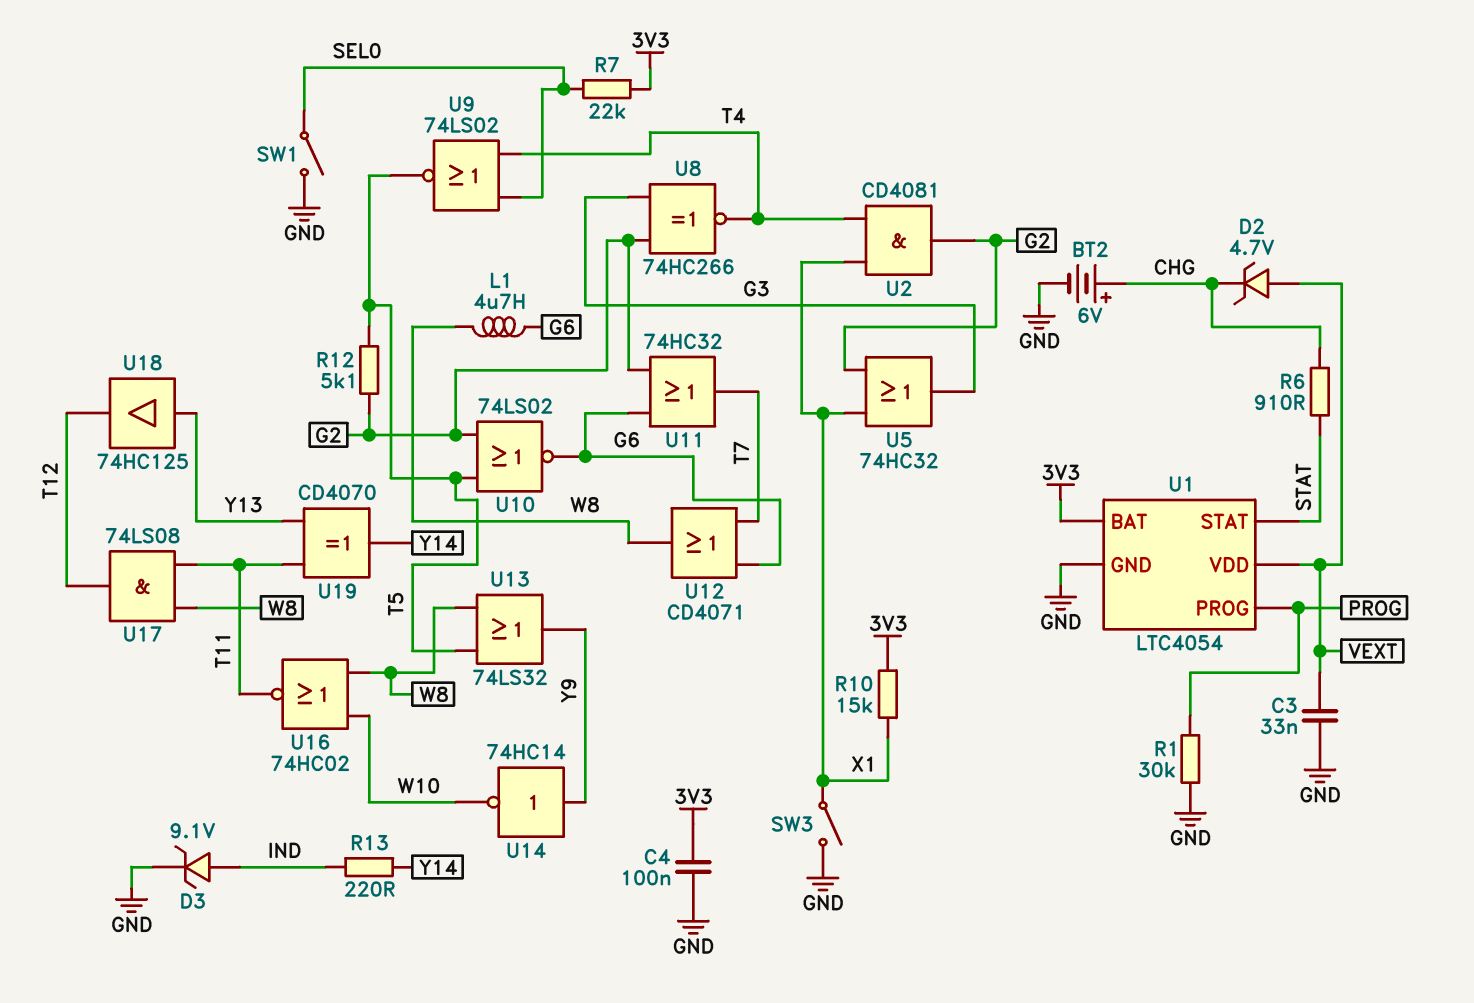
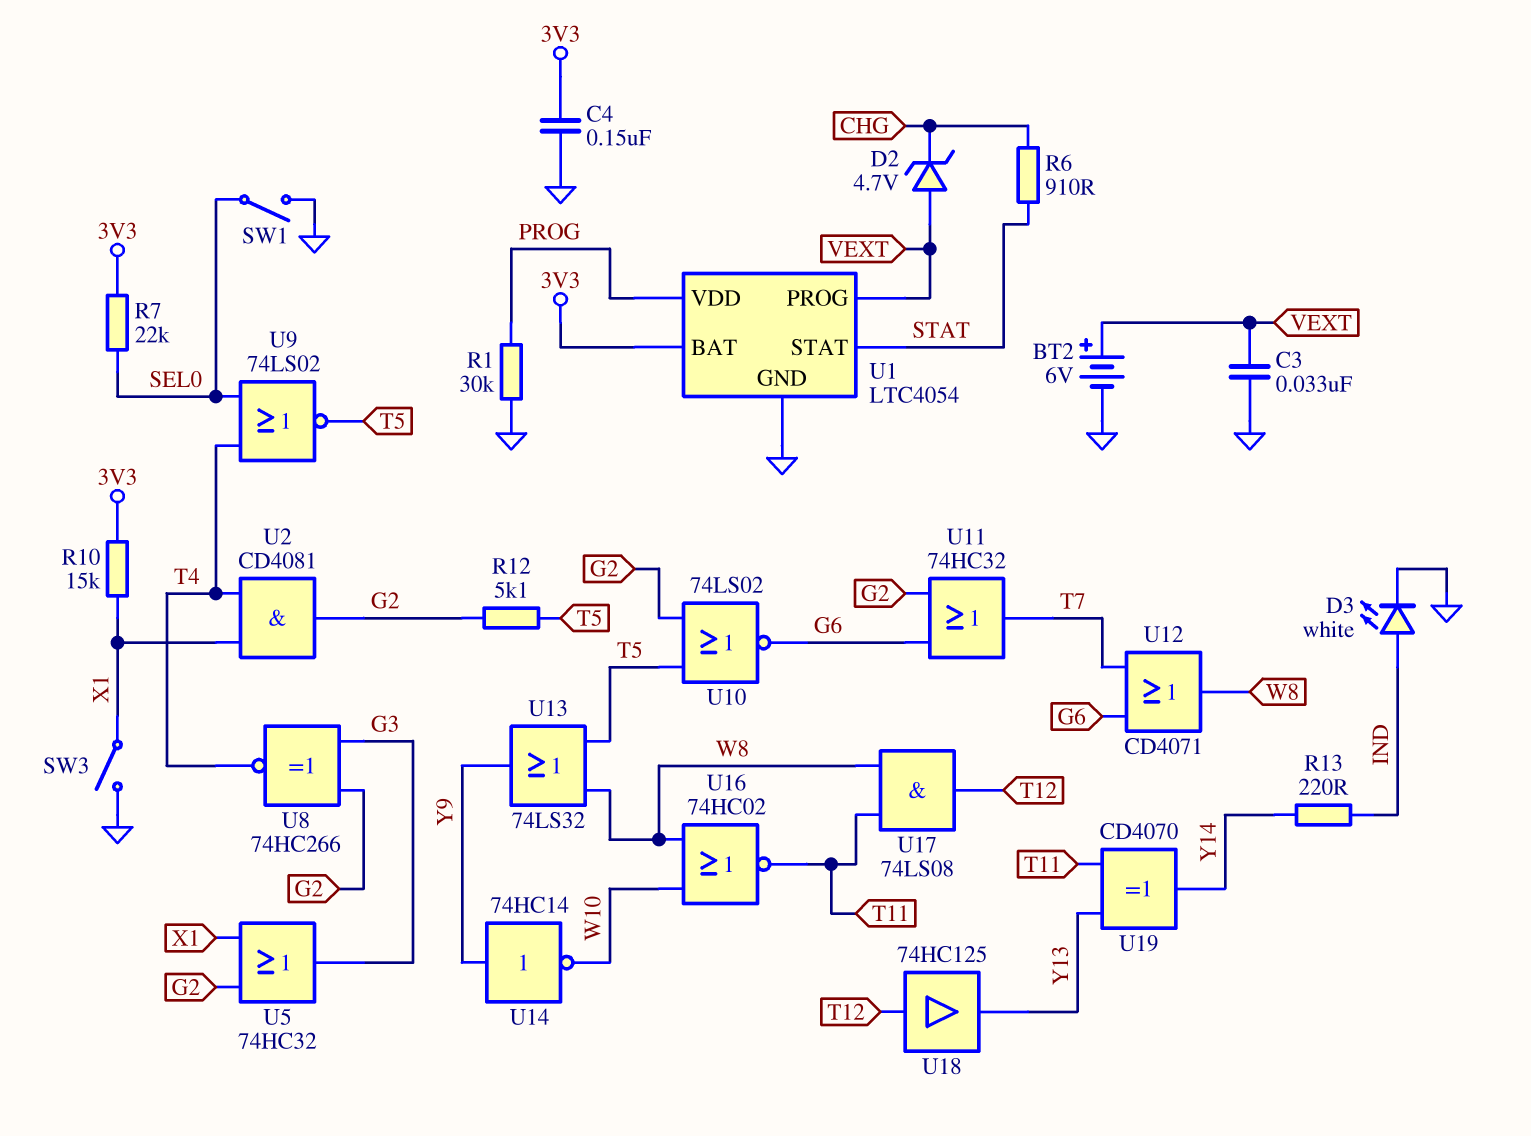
BT2: 6V (plus CHG, minus GND) -> 6V (plus VEXT, minus GND)
C4: 100nF (3V3, GND) -> 150nF (3V3, GND)
D3: zener 9.1V (A IND, K GND) -> LED white (A IND, K GND)
L1: 4.7uH (G6, W8) -> none
U1 pin PROG: PROG -> VEXT
U1 pin VDD: VEXT -> PROG
U18: buffer 74HC125 (in Y13, out T12) -> buffer 74HC125 (in T12, out Y13)

